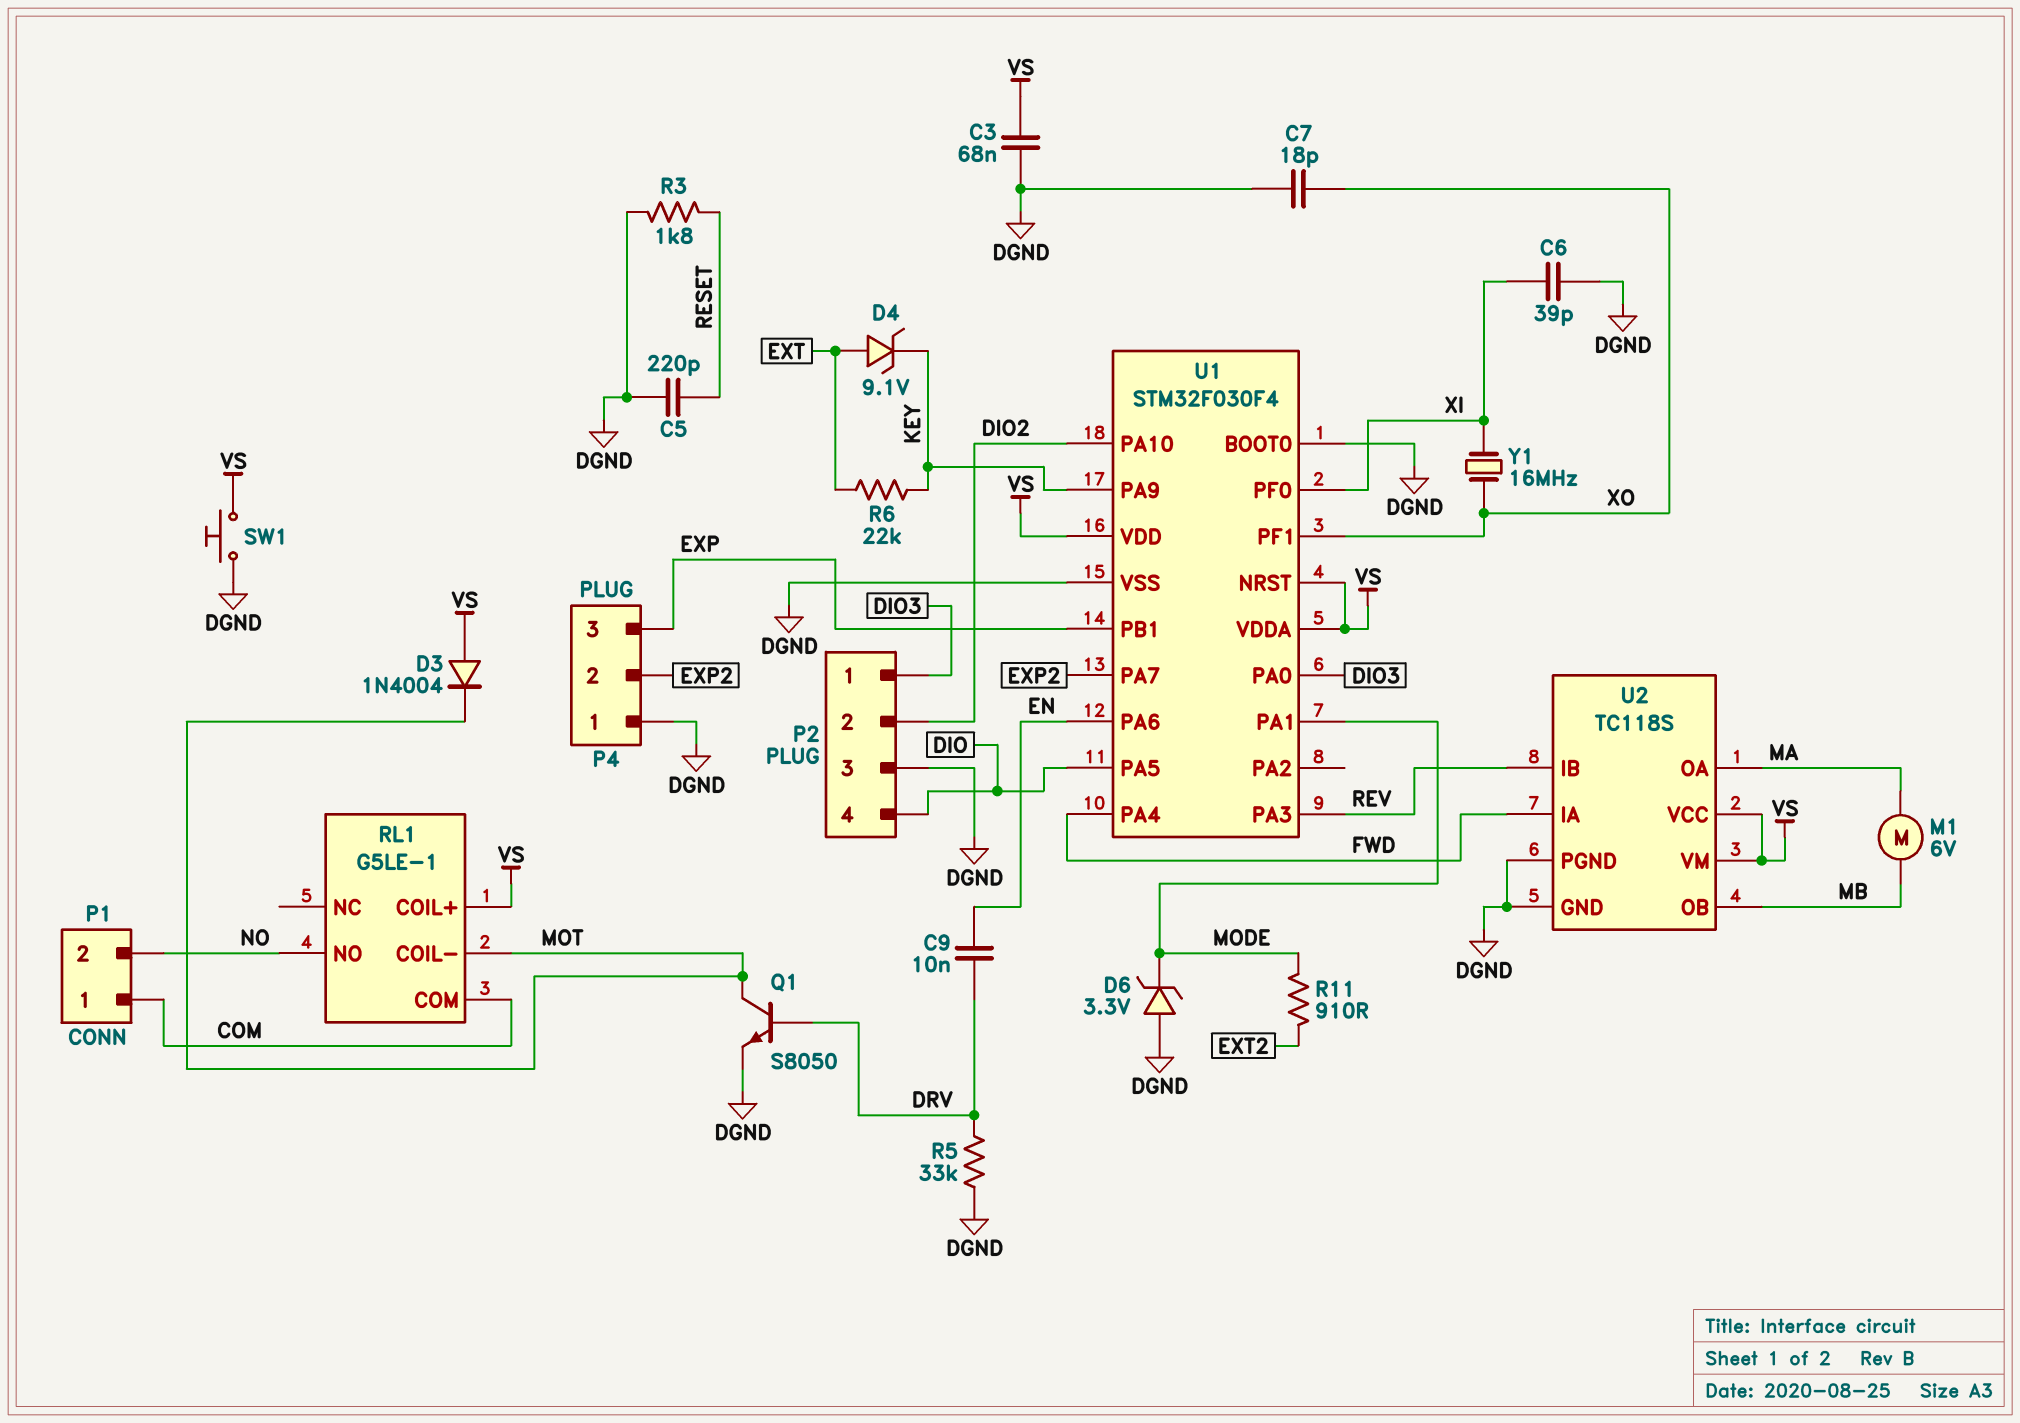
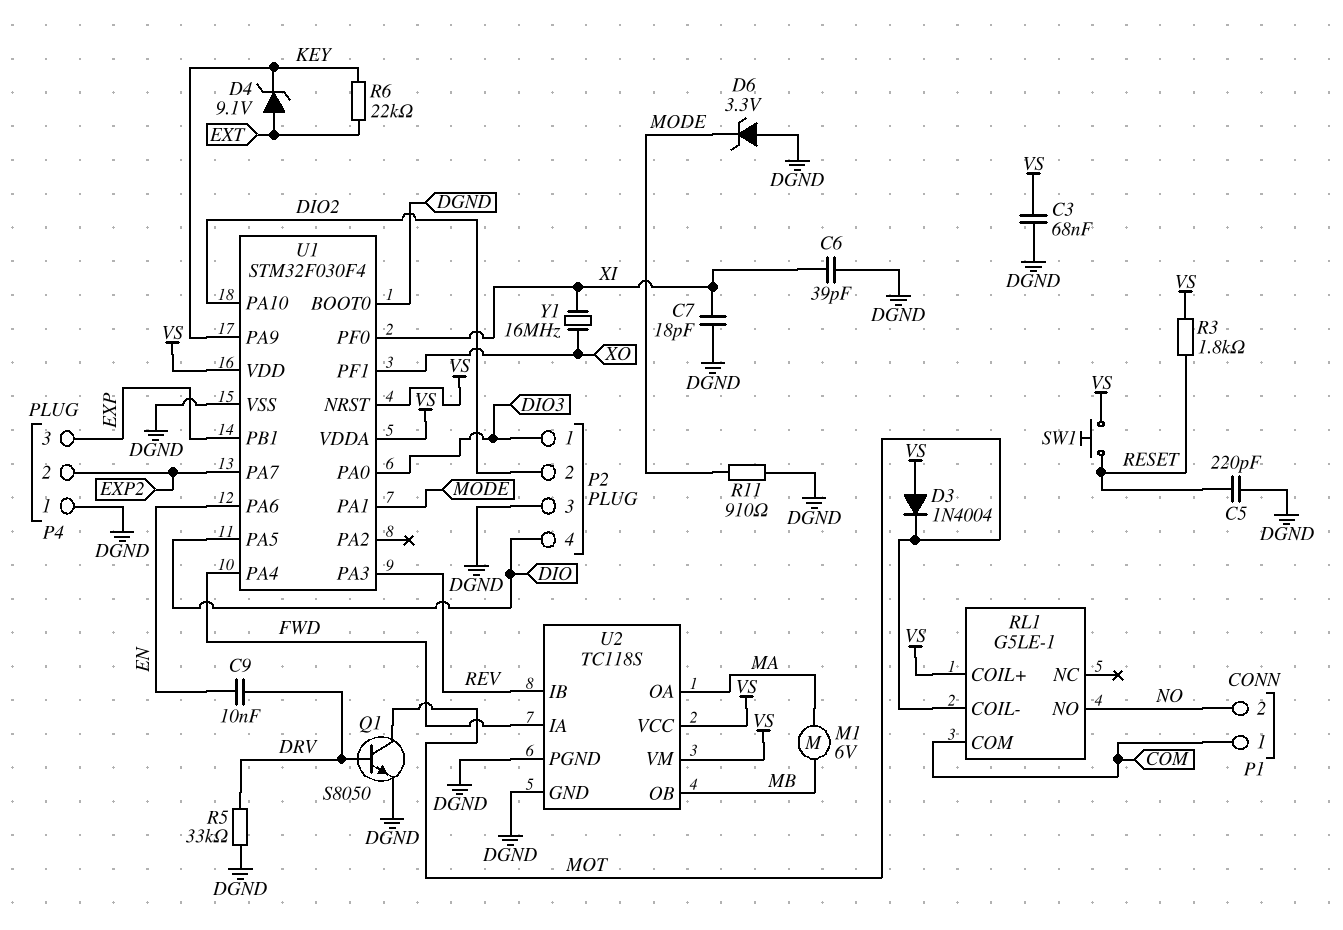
C7: 18pF (DGND, XO) -> 18pF (DGND, XI)
R3: 1.8k (DGND, RESET) -> 1.8k (RESET, VS)
R11: 910 (EXT2, MODE) -> 910 (DGND, MODE)
SW1: button (DGND, VS) -> button (RESET, VS)

